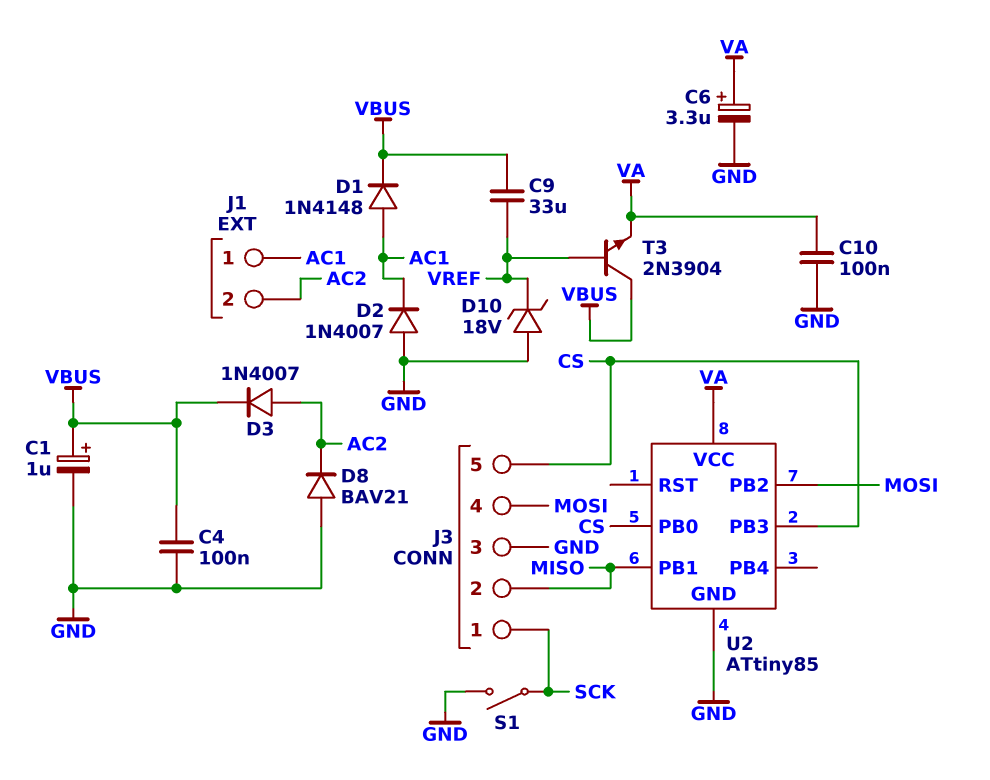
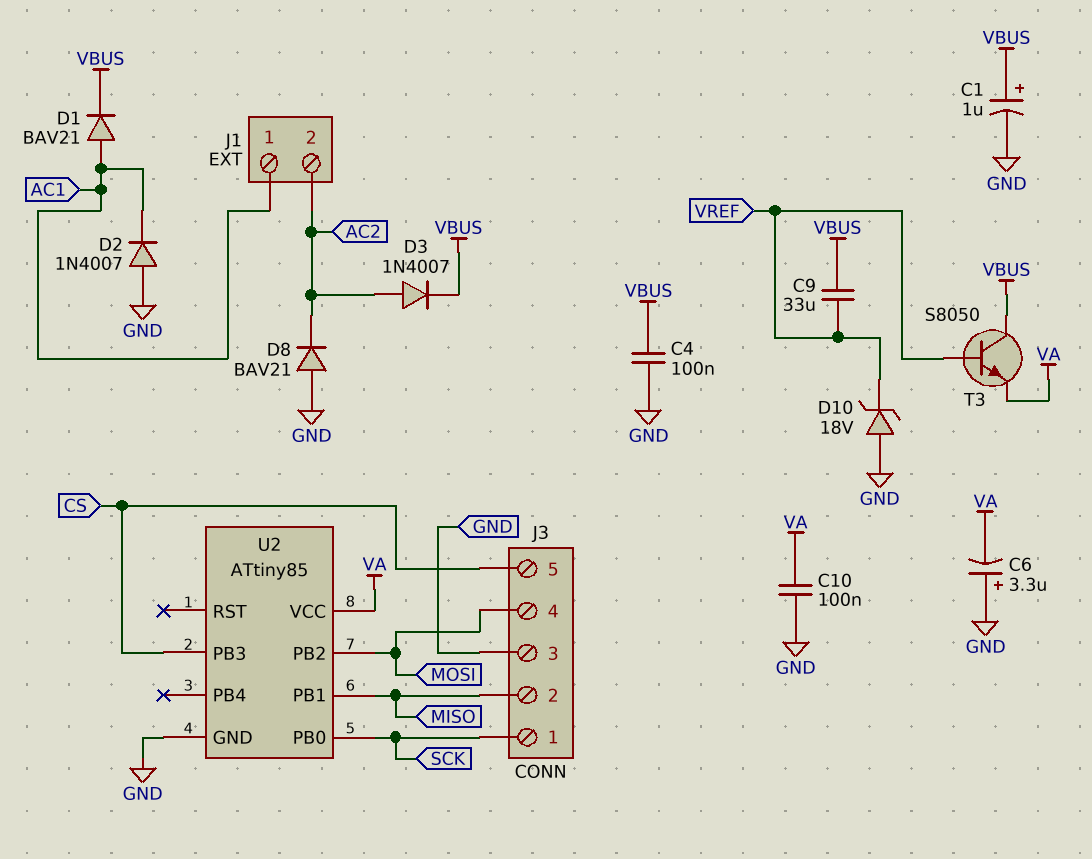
C6: 3.3uF (plus VA, minus GND) -> 3.3uF (plus GND, minus VA)
D1: diode 1N4148 (A AC1, K VBUS) -> diode BAV21 (A AC1, K VBUS)
S1: switch (GND, SCK) -> none
T3: NPN 2N3904 (B VREF, C VBUS, E VA) -> NPN S8050 (B VREF, C VBUS, E VA)
U2 pin PB0: CS -> SCK

